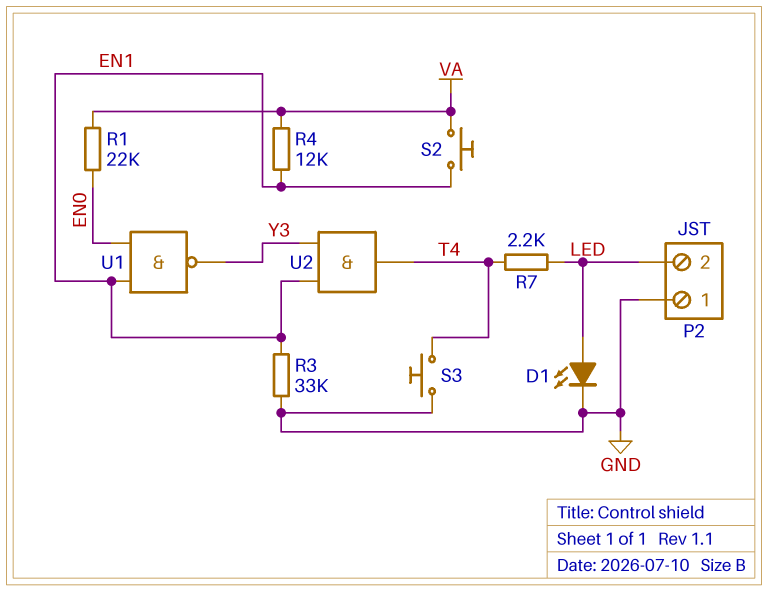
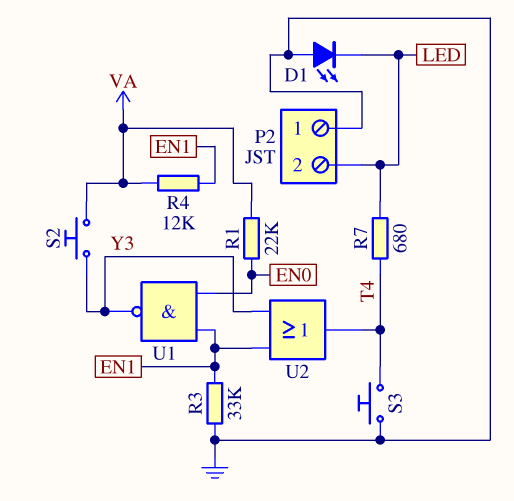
D1: LED (A LED, K GND) -> LED (A GND, K LED)
R7: 2.2k (LED, T4) -> 680 (LED, T4)
S2: button (EN1, VA) -> button (VA, Y3)
U2: AND (in EN1, in Y3, out T4) -> OR (in EN1, in Y3, out T4)

